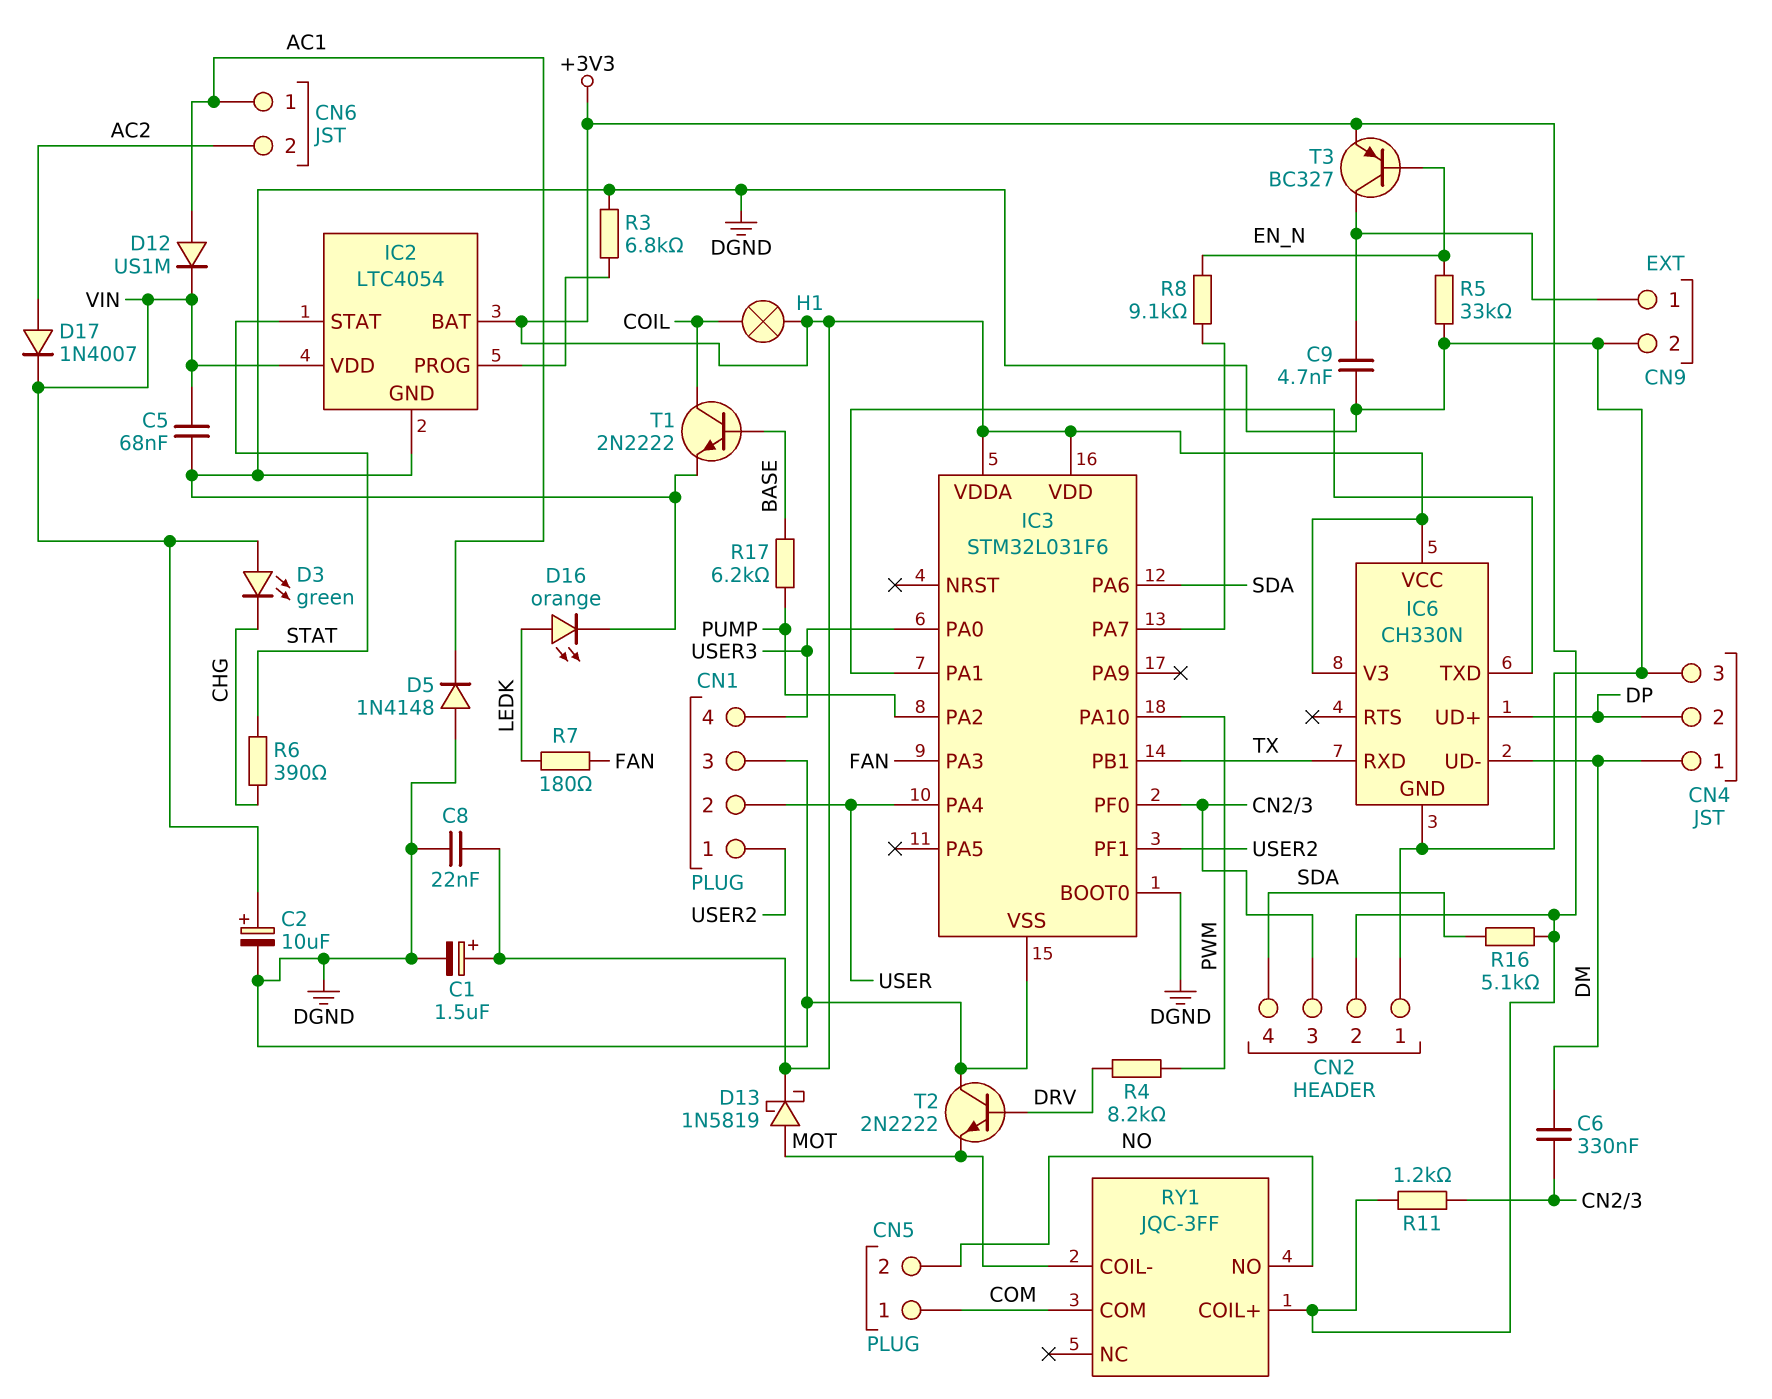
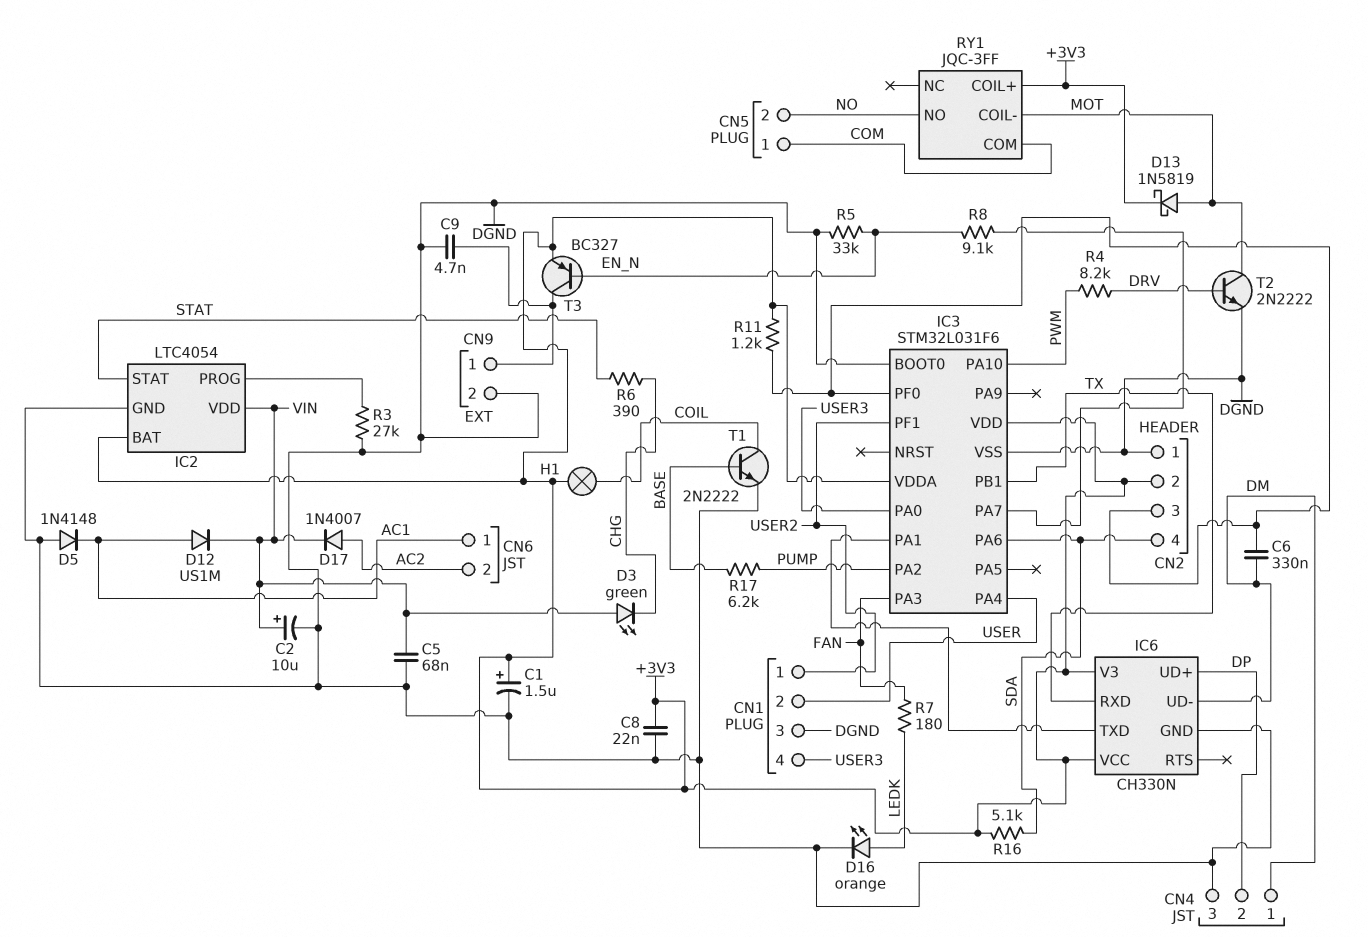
R3: 6.8k (DGND, IC2/PROG) -> 27k (DGND, IC2/PROG)
T2: NPN 2N2222 (B DRV, C DGND, E MOT) -> NPN 2N2222 (B DRV, C MOT, E DGND)

